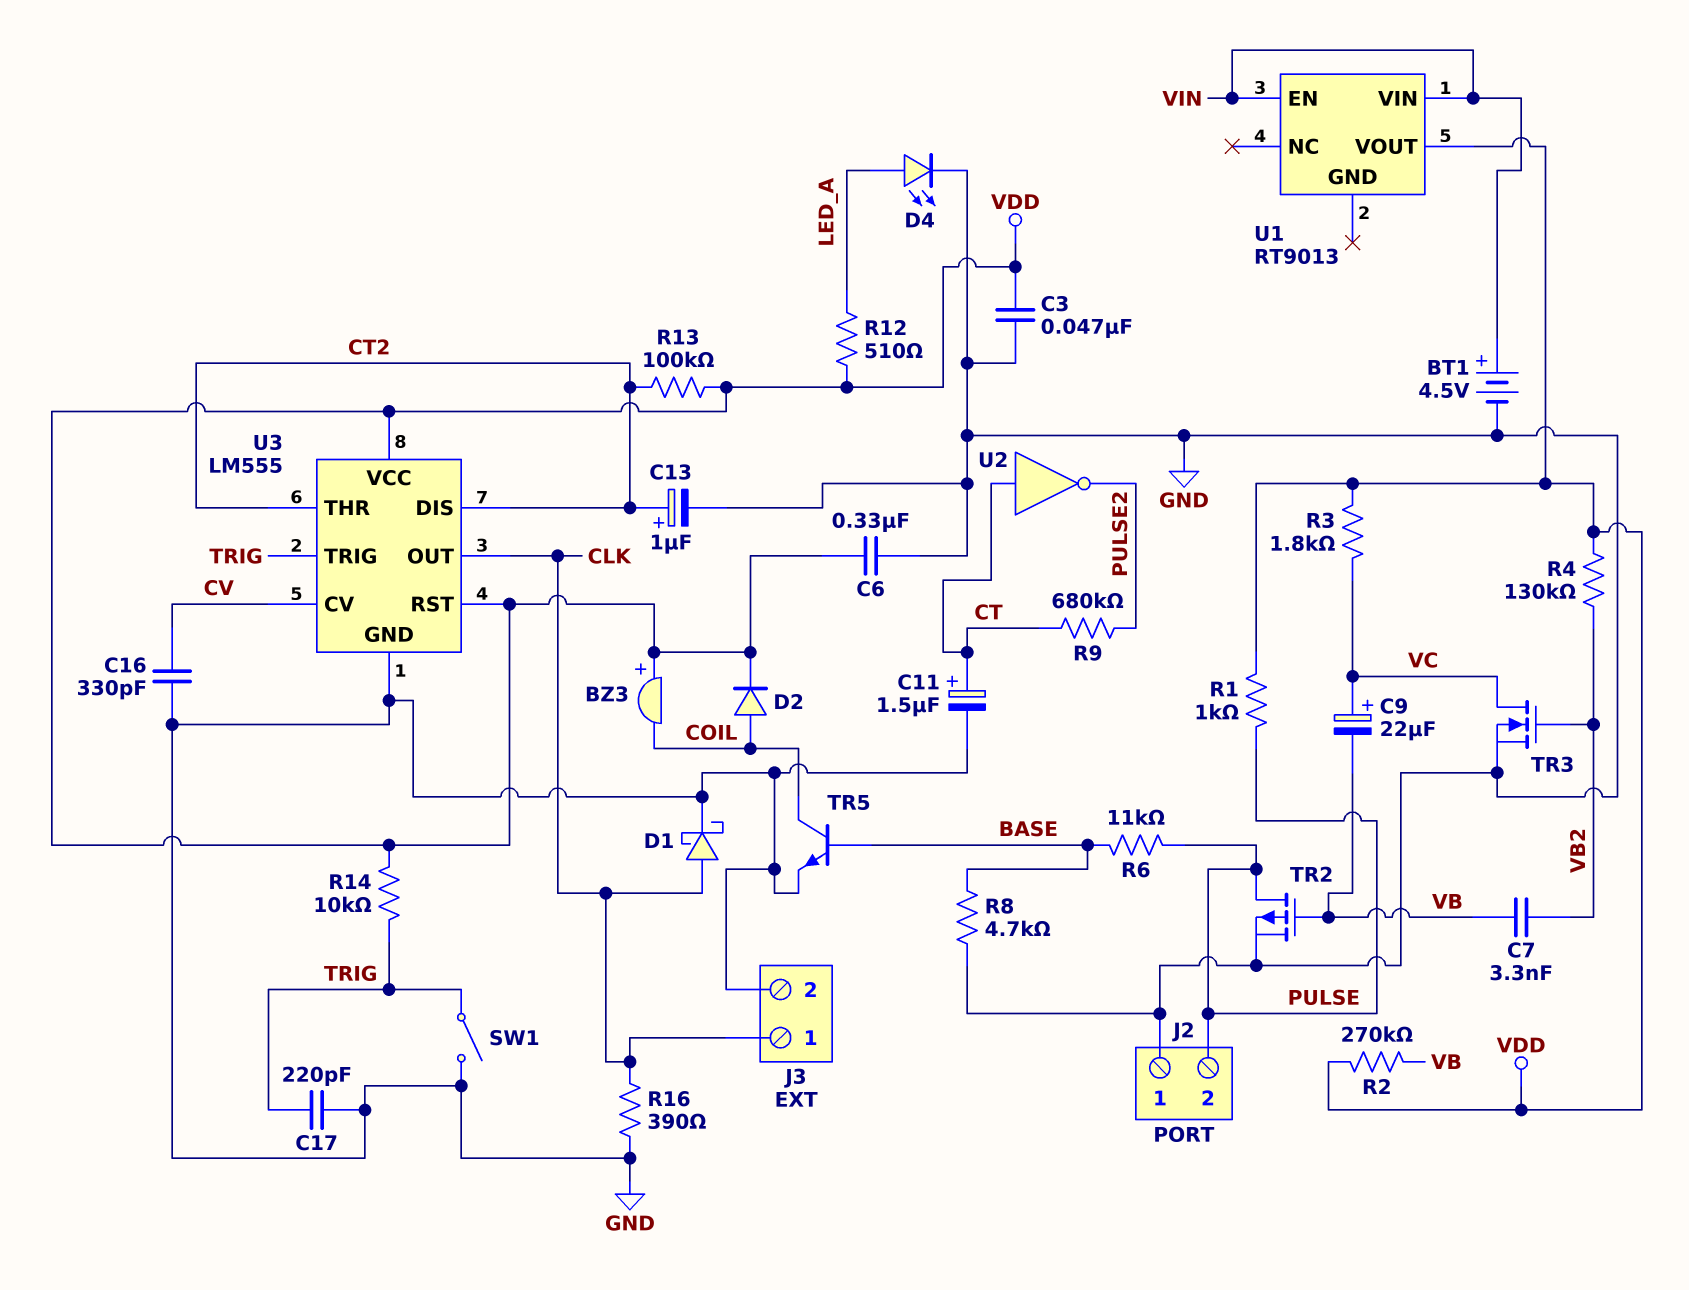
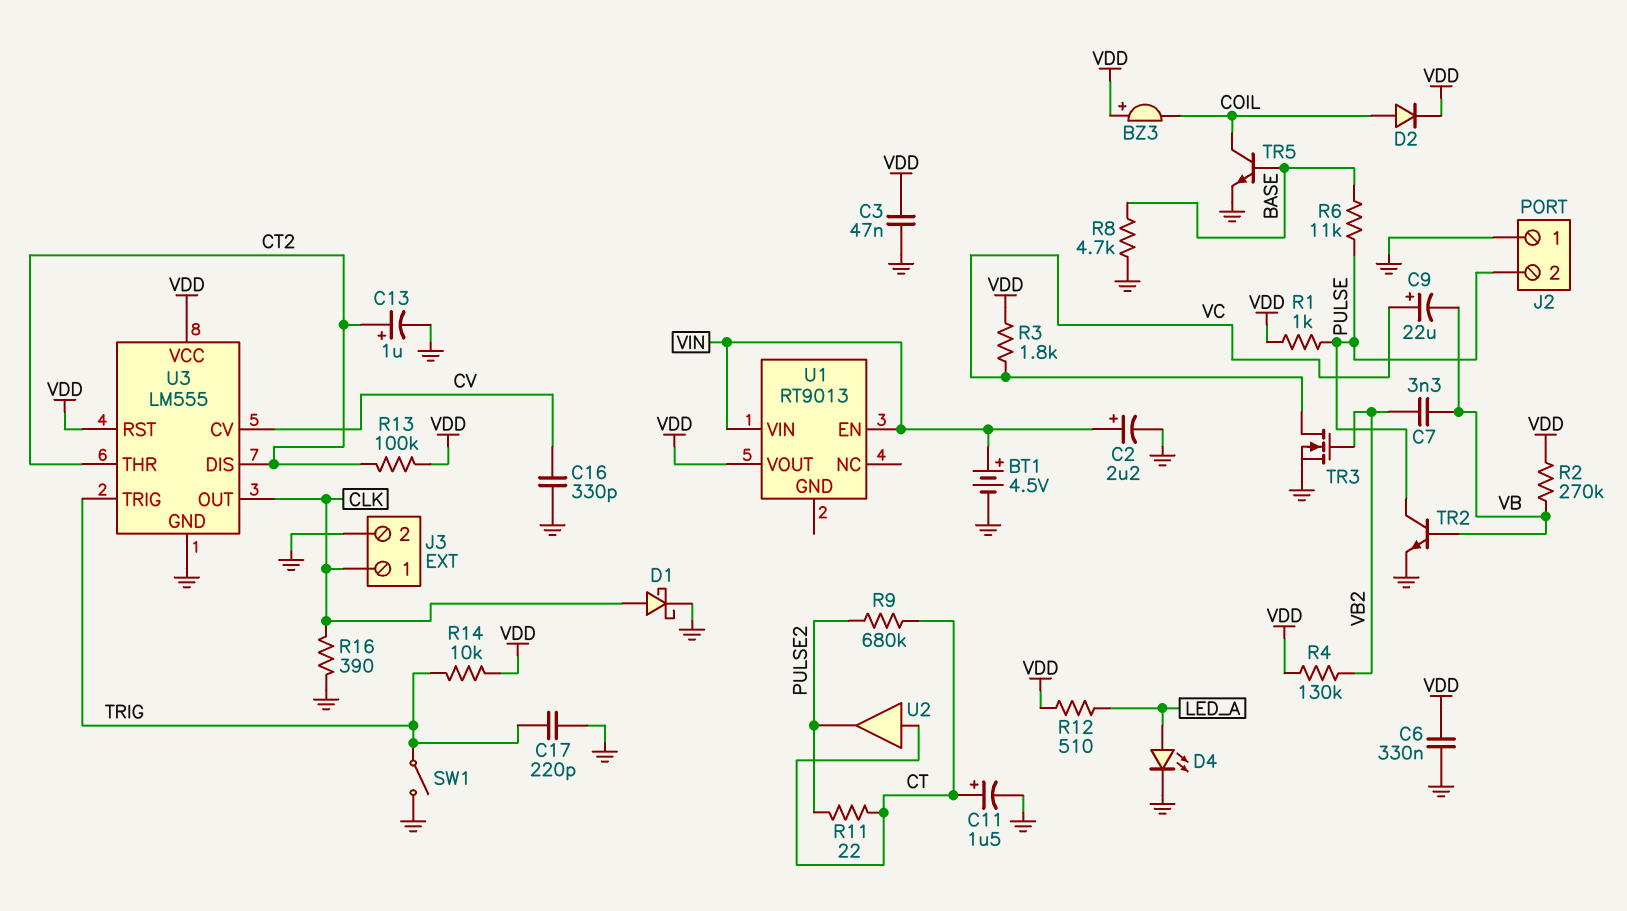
C2: none -> 2.2uF (plus VIN, minus GND)
R11: none -> 22 (CT, PULSE2)
TR2: PMOS (G VB, D PULSE, S GND) -> NPN (B VB, C PULSE, E GND)
U2: NOT (in CT, out PULSE2) -> buffer (in CT, out PULSE2)

